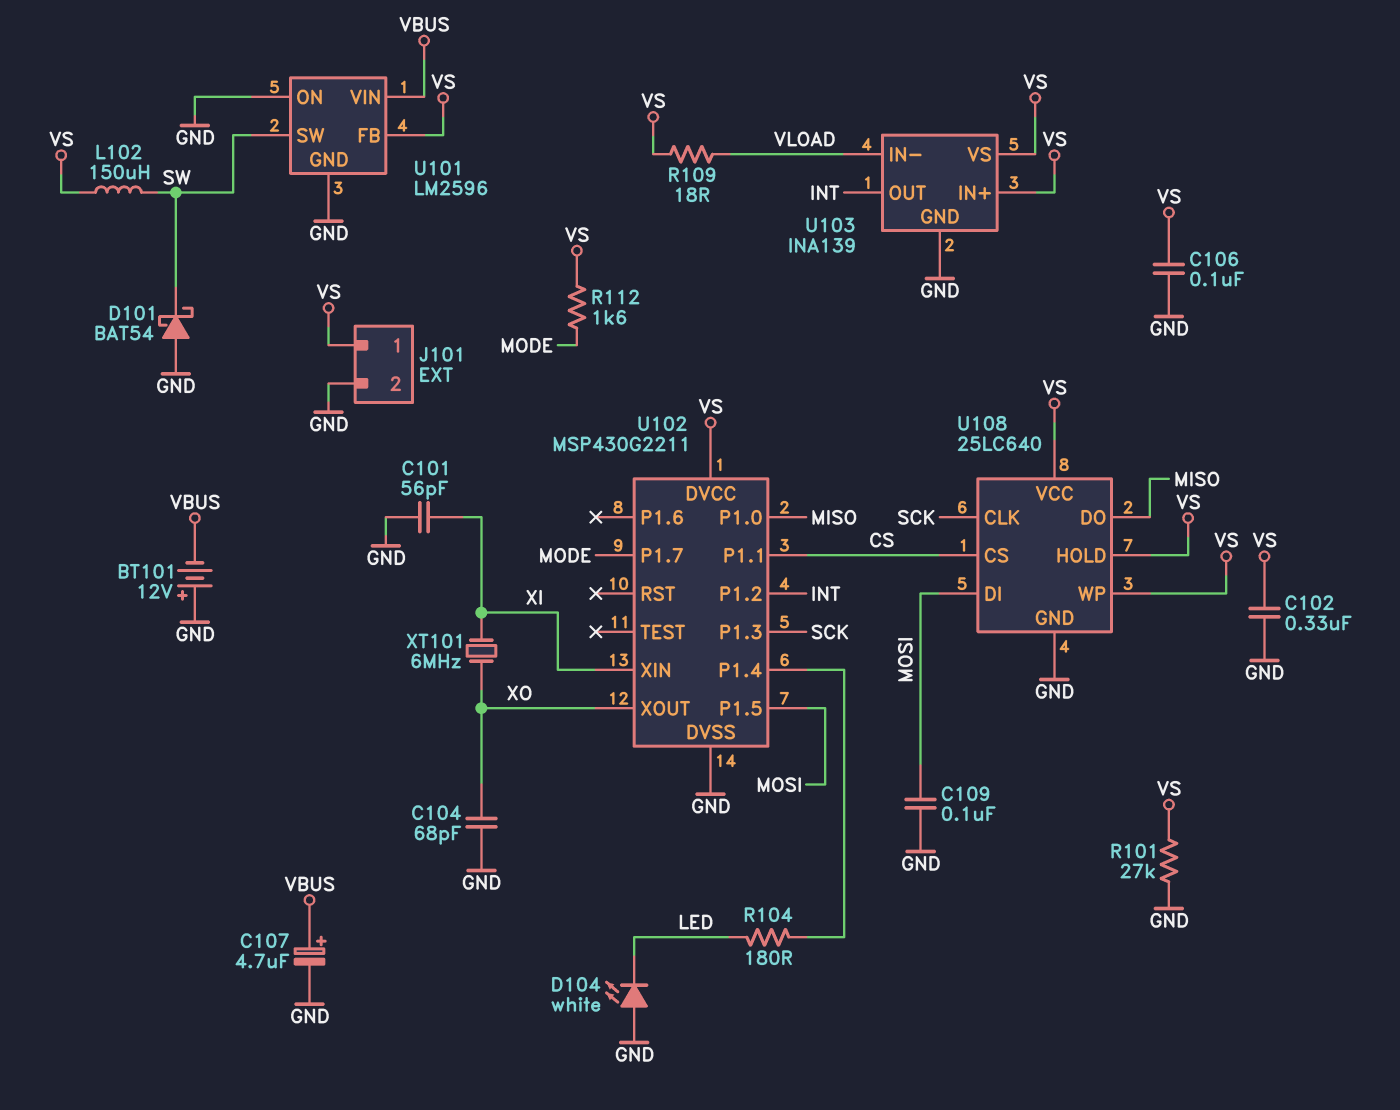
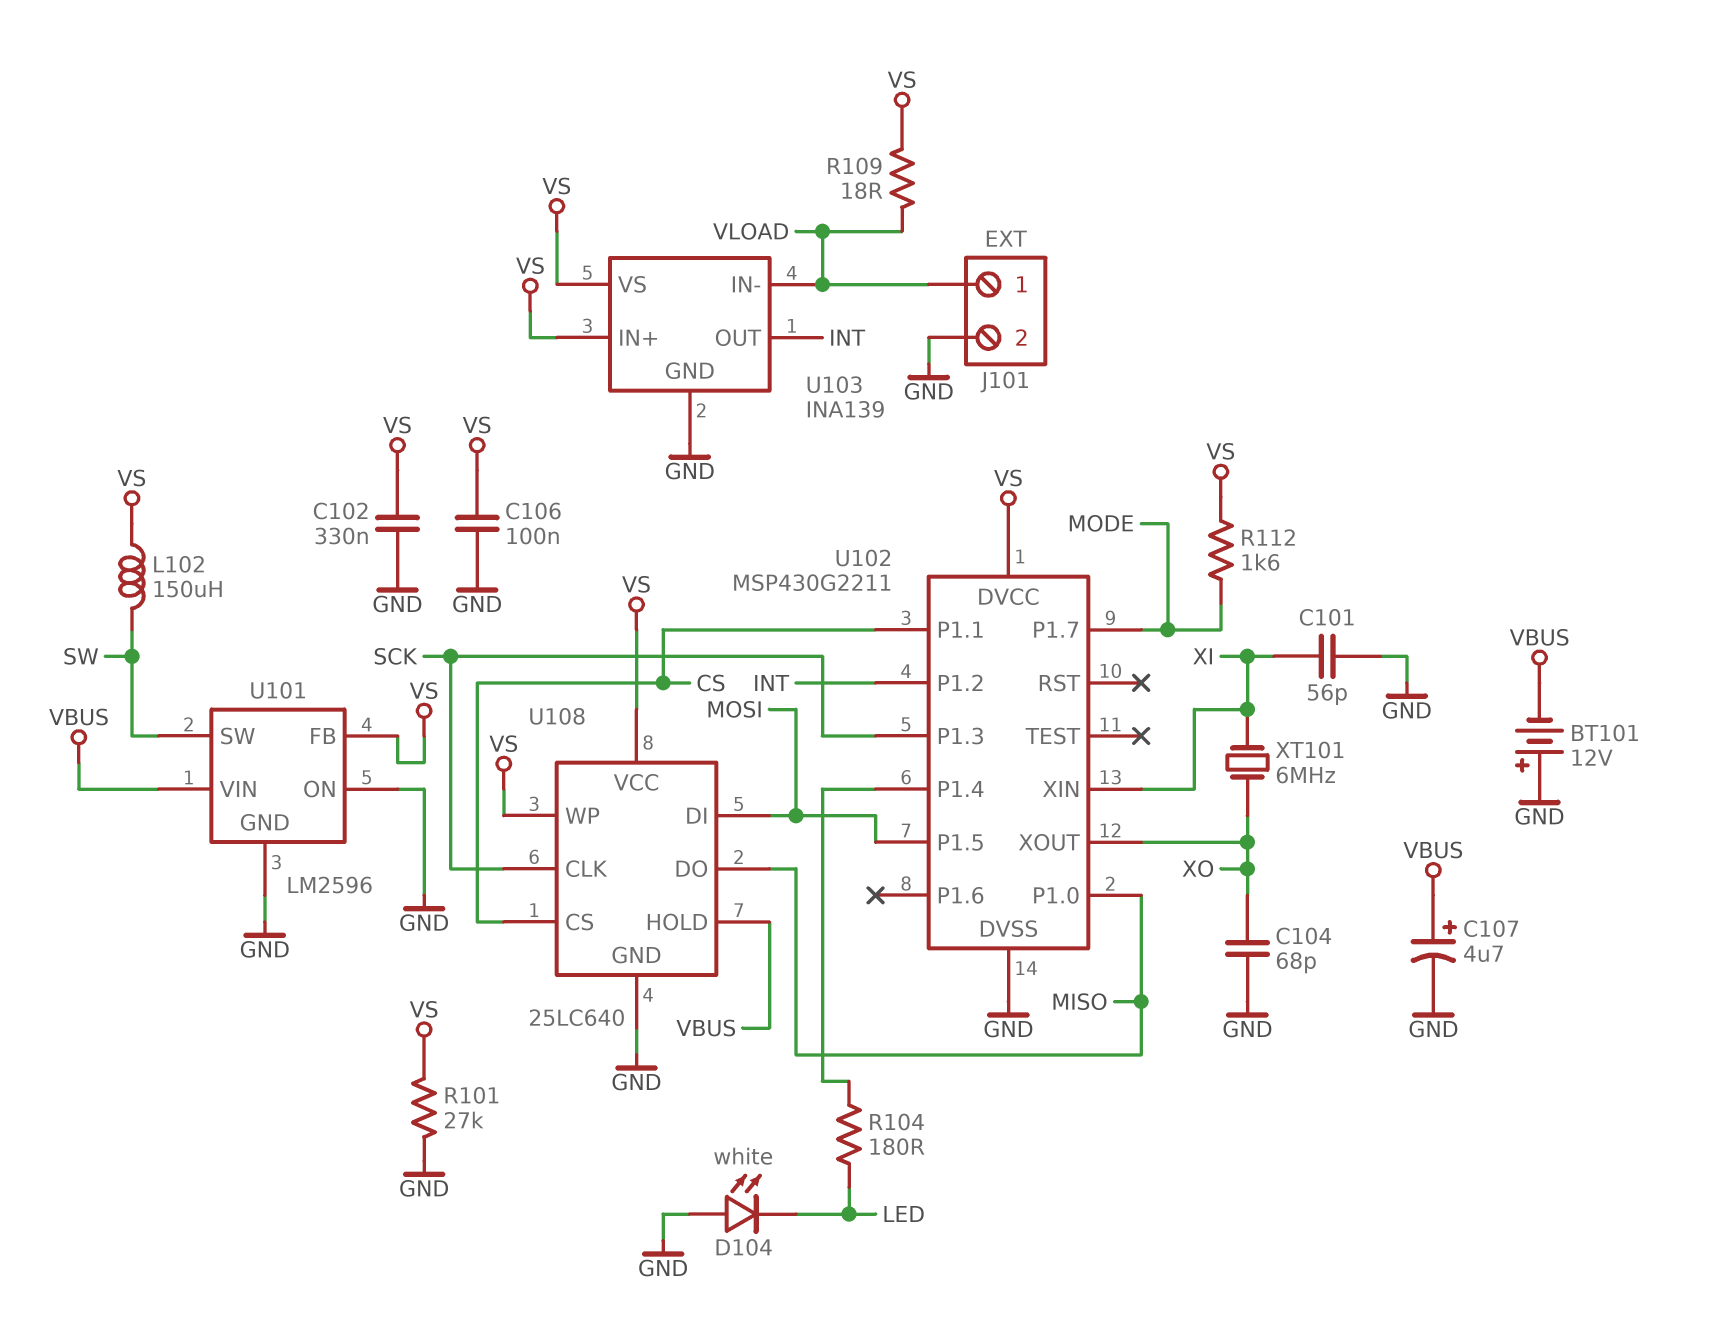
C109: 100nF (GND, MOSI) -> none
D101: schottky BAT54 (A GND, K SW) -> none
J101 pin 1: VS -> VLOAD
U108 pin HOLD: VS -> VBUS

